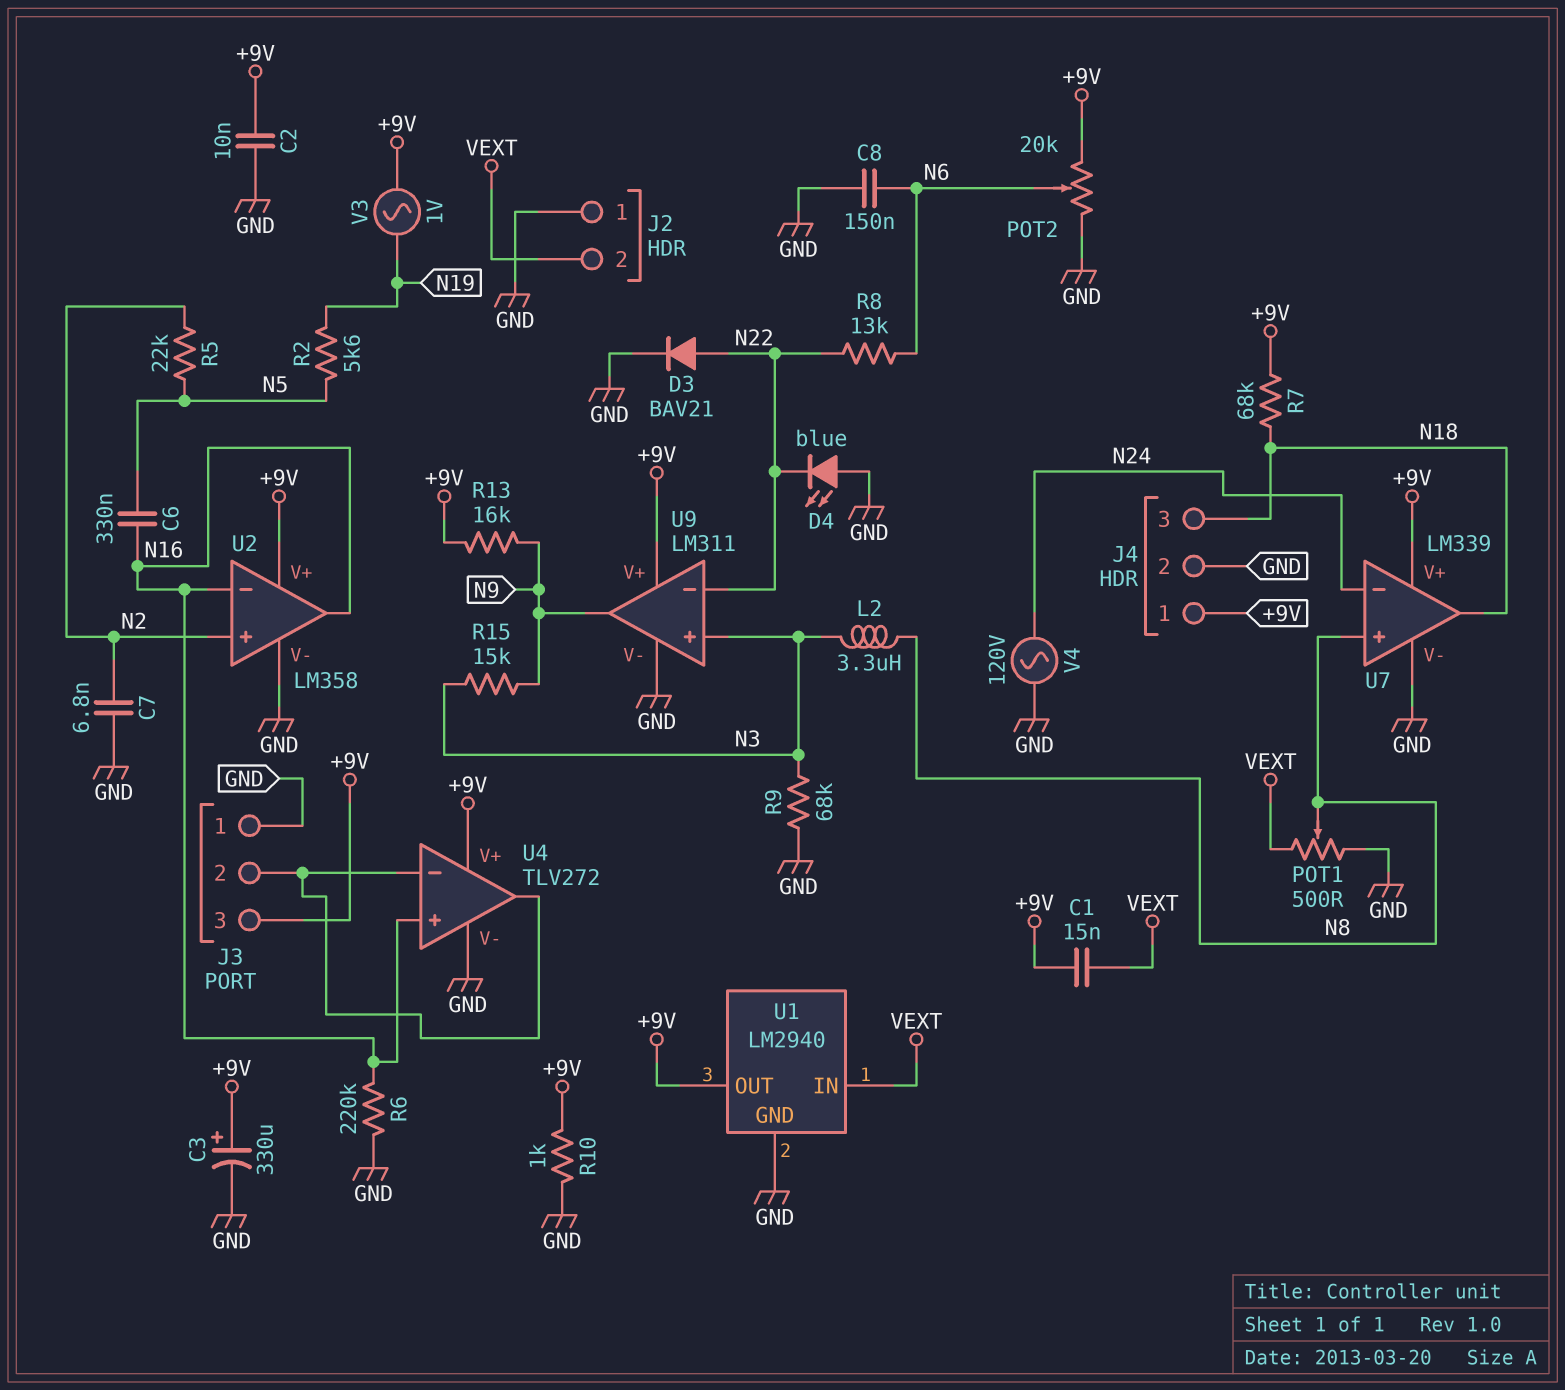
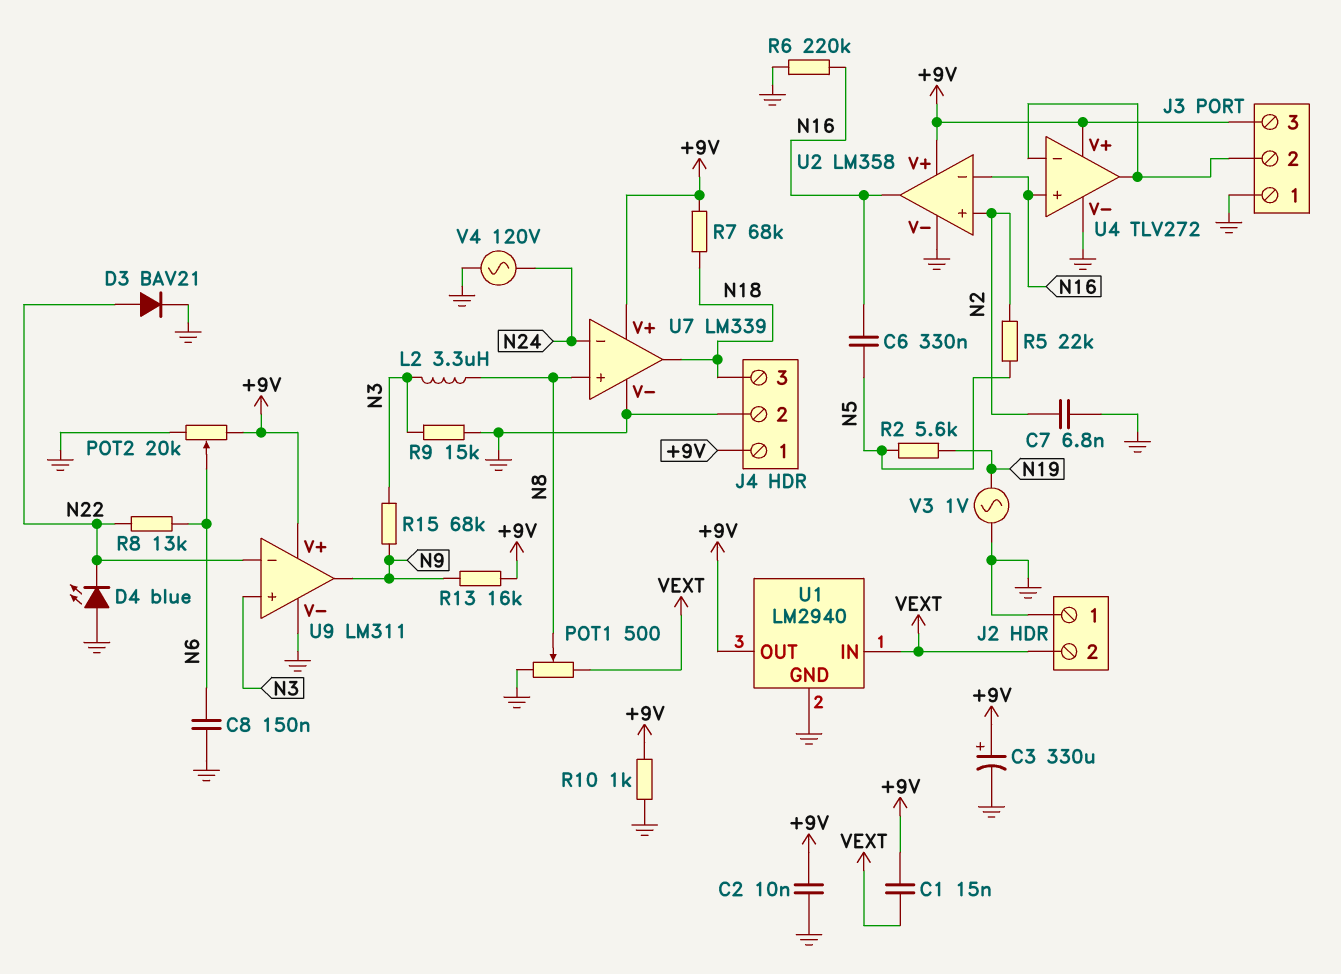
R9: 68k (GND, N3) -> 15k (GND, N3)
R15: 15k (N3, N9) -> 68k (N3, N9)
V3: AC 1V (+9V, N19) -> AC 1V (GND, N19)

